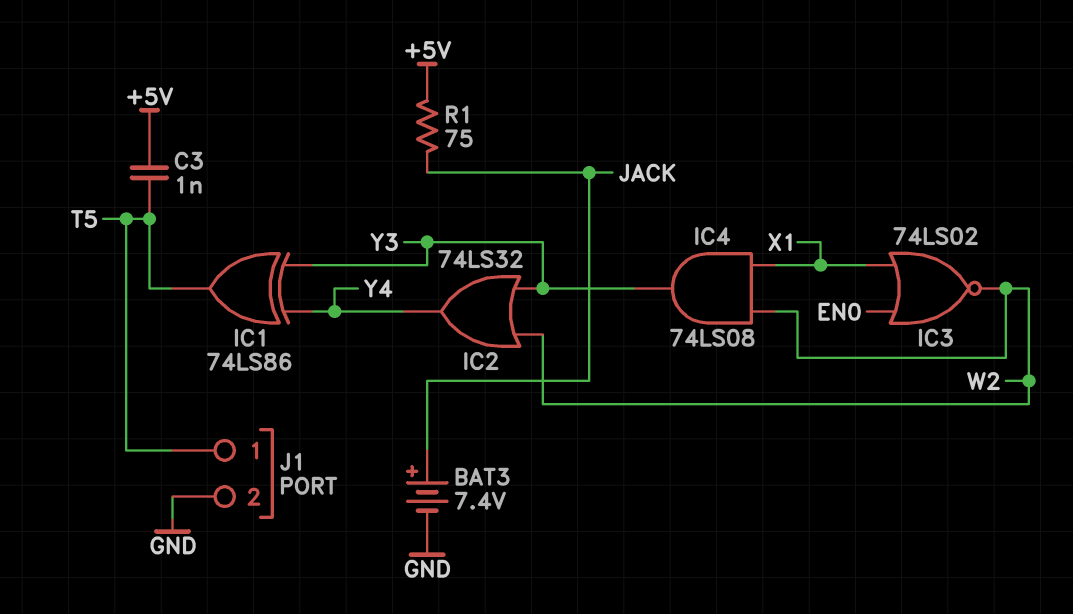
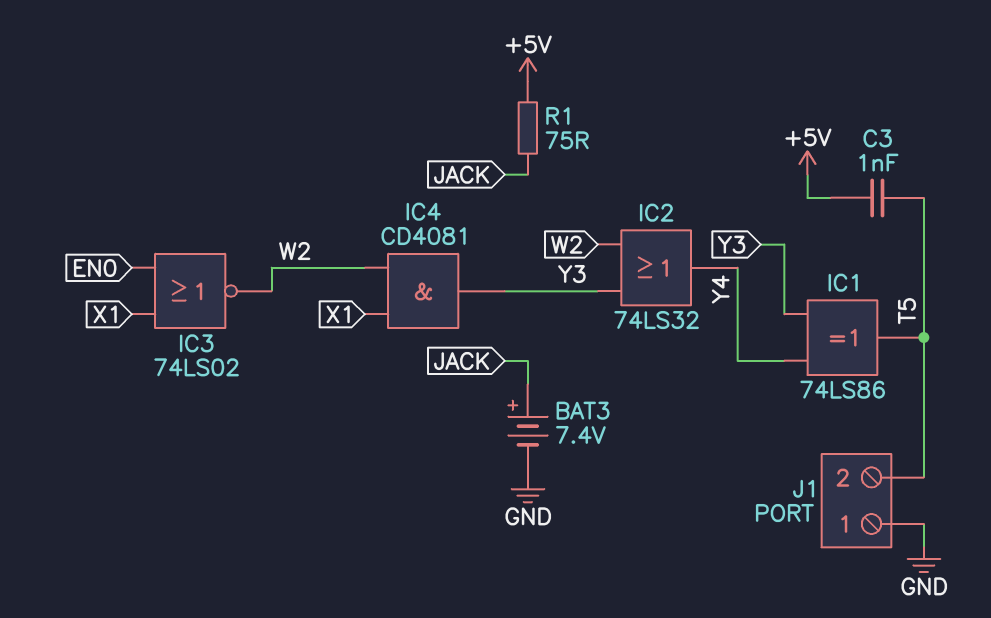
IC4: AND 74LS08 (in W2, in X1, out Y3) -> AND CD4081 (in W2, in X1, out Y3)
J1 pin 1: T5 -> GND
J1 pin 2: GND -> T5

